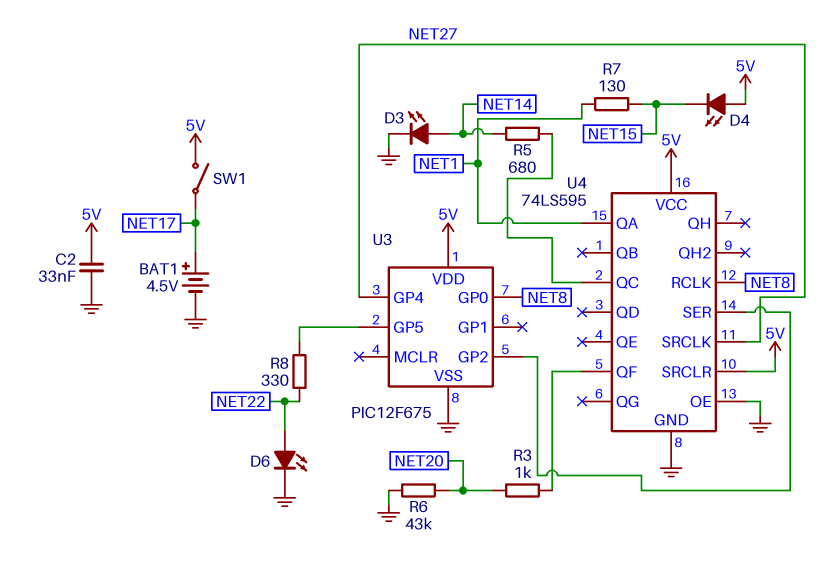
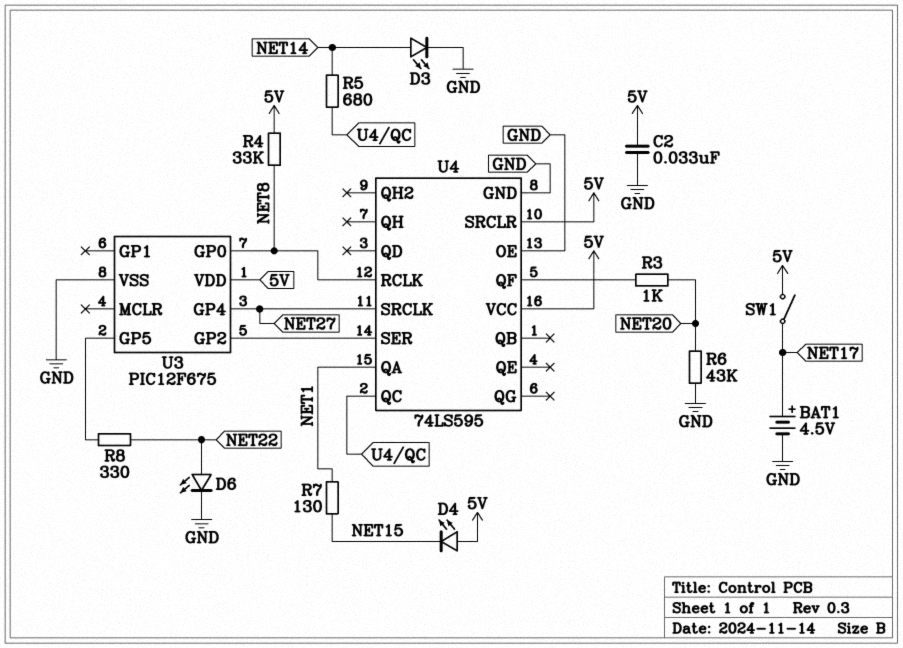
R4: none -> 33k (5V, NET8)

